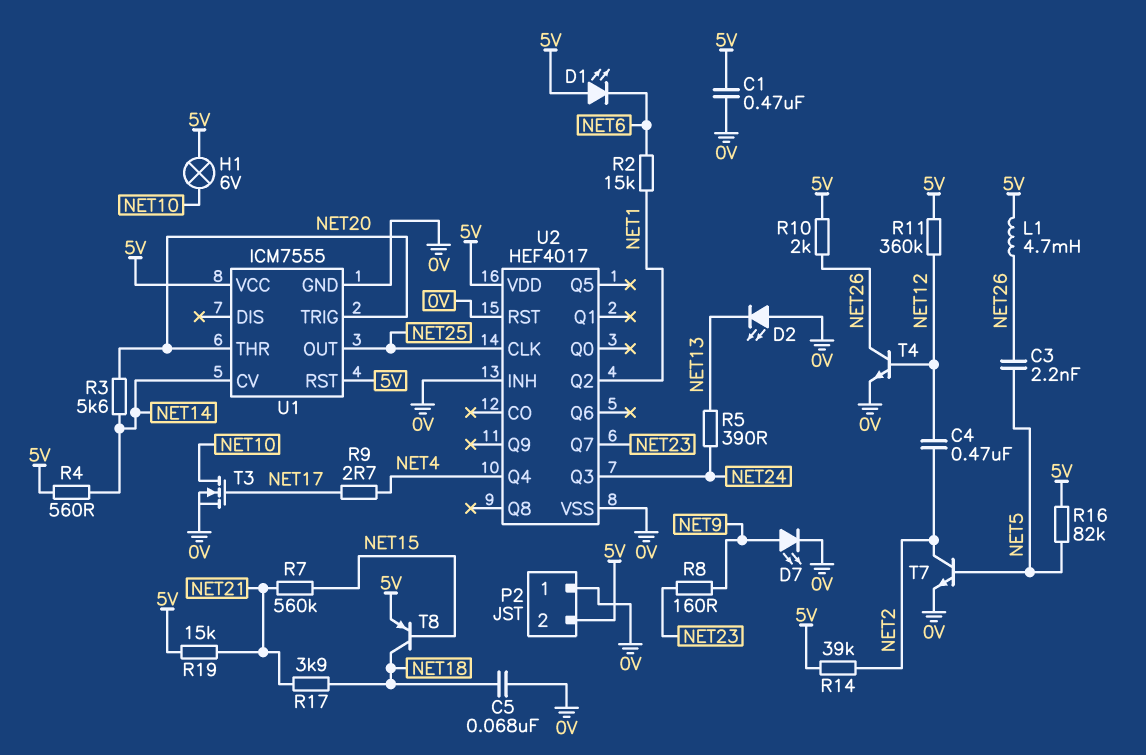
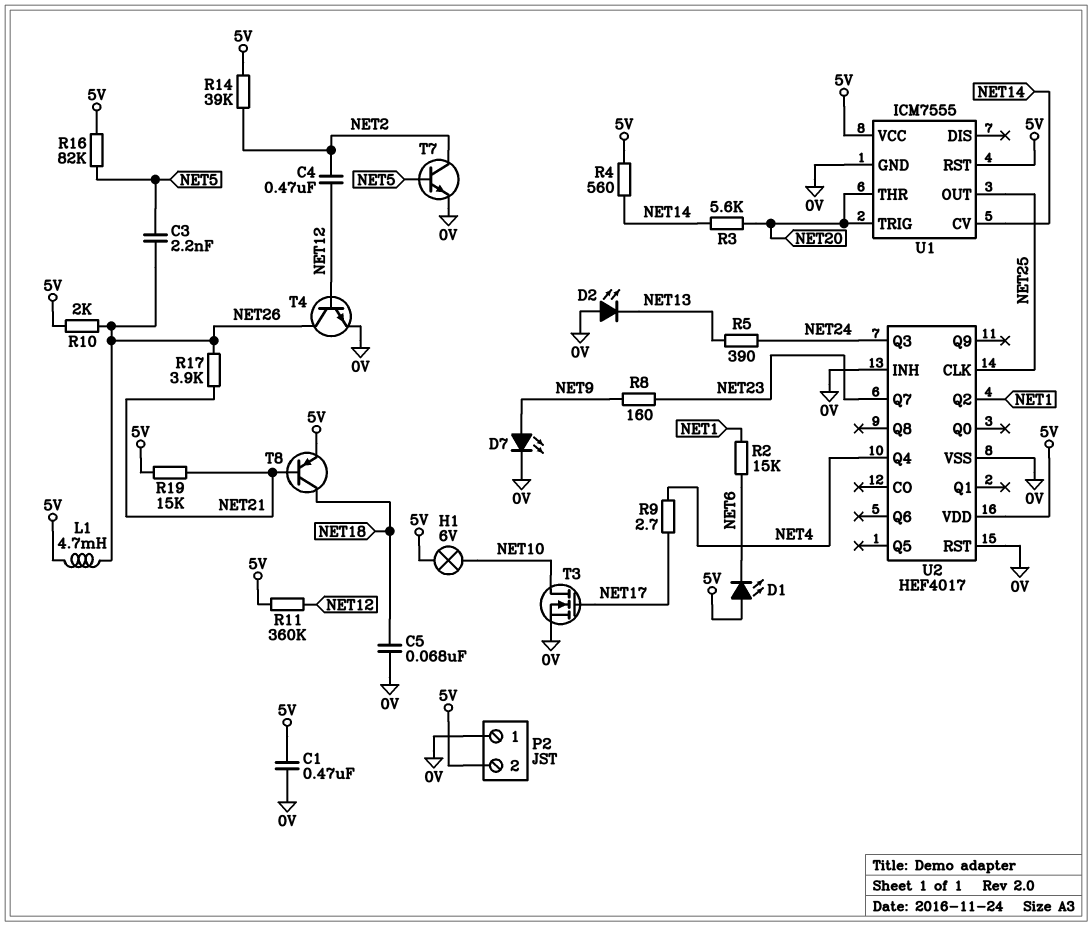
R7: 560k (NET15, NET21) -> none
R17: 3.9k (NET18, NET21) -> 3.9k (NET21, NET26)
T8: PNP (B NET15, C NET18, E 5V) -> PNP (B NET21, C NET18, E 5V)

